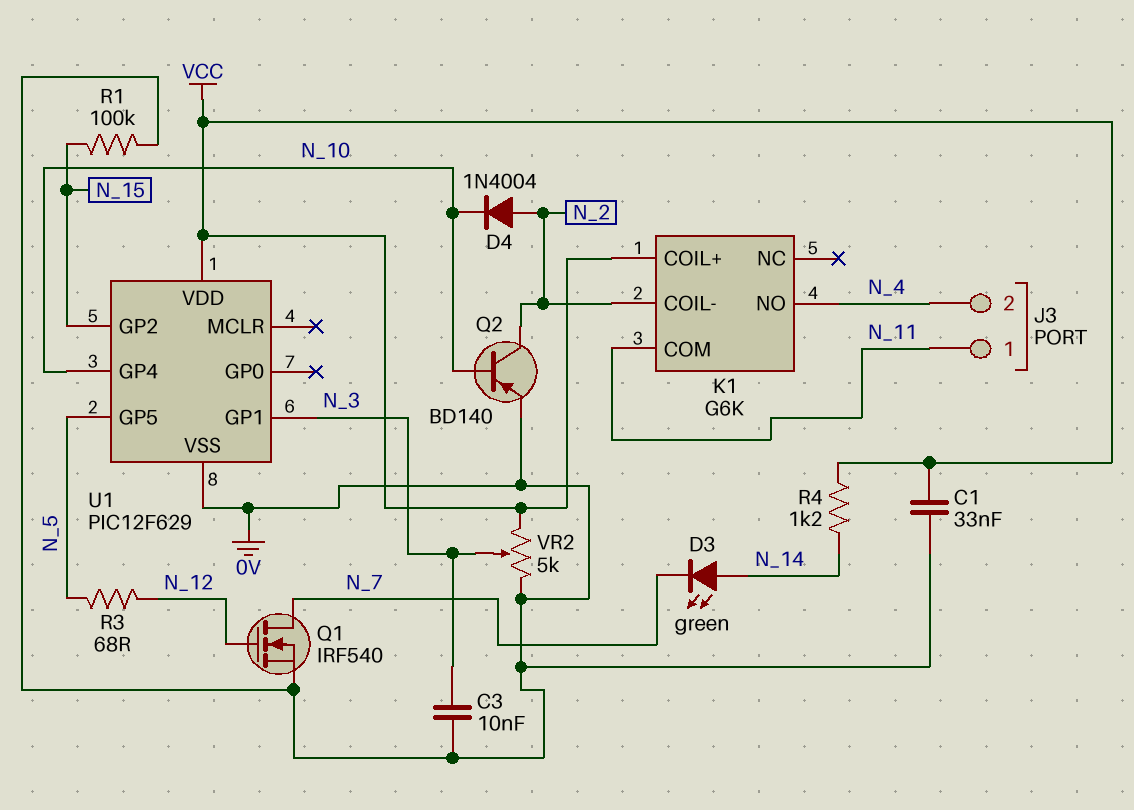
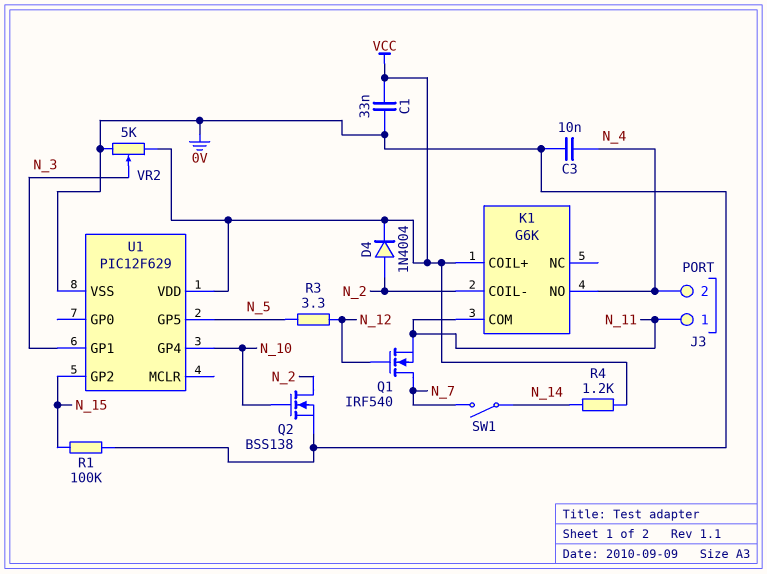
C3: 10nF (0V, N_3) -> 10nF (0V, N_4)
D3: LED green (A N_14, K N_7) -> none
D4: diode 1N4004 (A N_2, K N_10) -> diode 1N4004 (A N_2, K VCC)
Q1: NMOS IRF540 (G N_12, D N_7, S 0V) -> NMOS IRF540 (G N_12, D N_7, S N_11)
Q2: PNP BD140 (B N_10, C N_2, E 0V) -> NMOS BSS138 (G N_10, D N_2, S 0V)
R3: 68 (N_5, N_12) -> 3.3 (N_5, N_12)
SW1: none -> switch (N_7, N_14)

